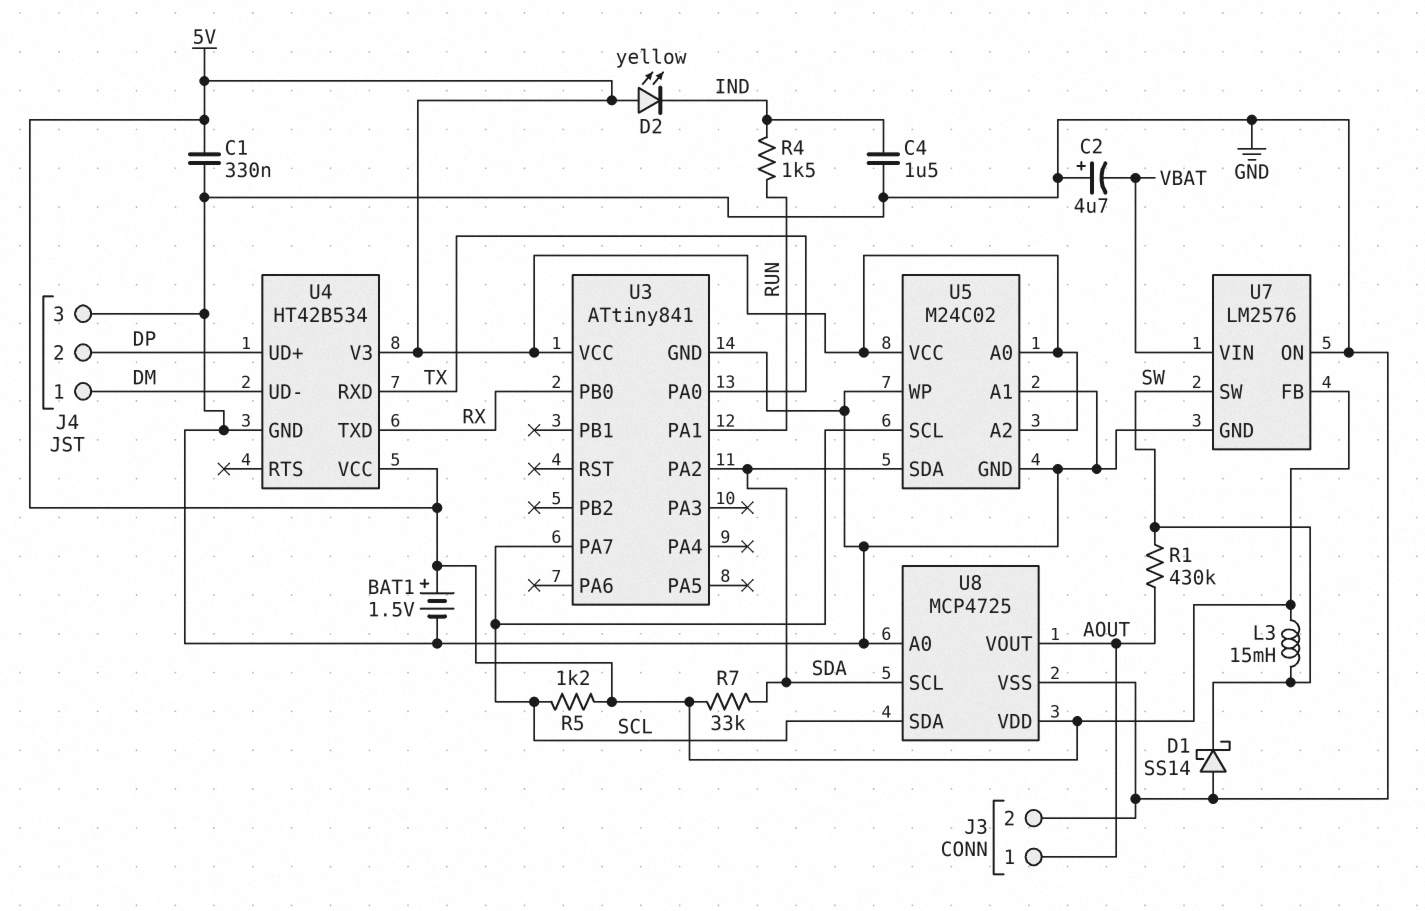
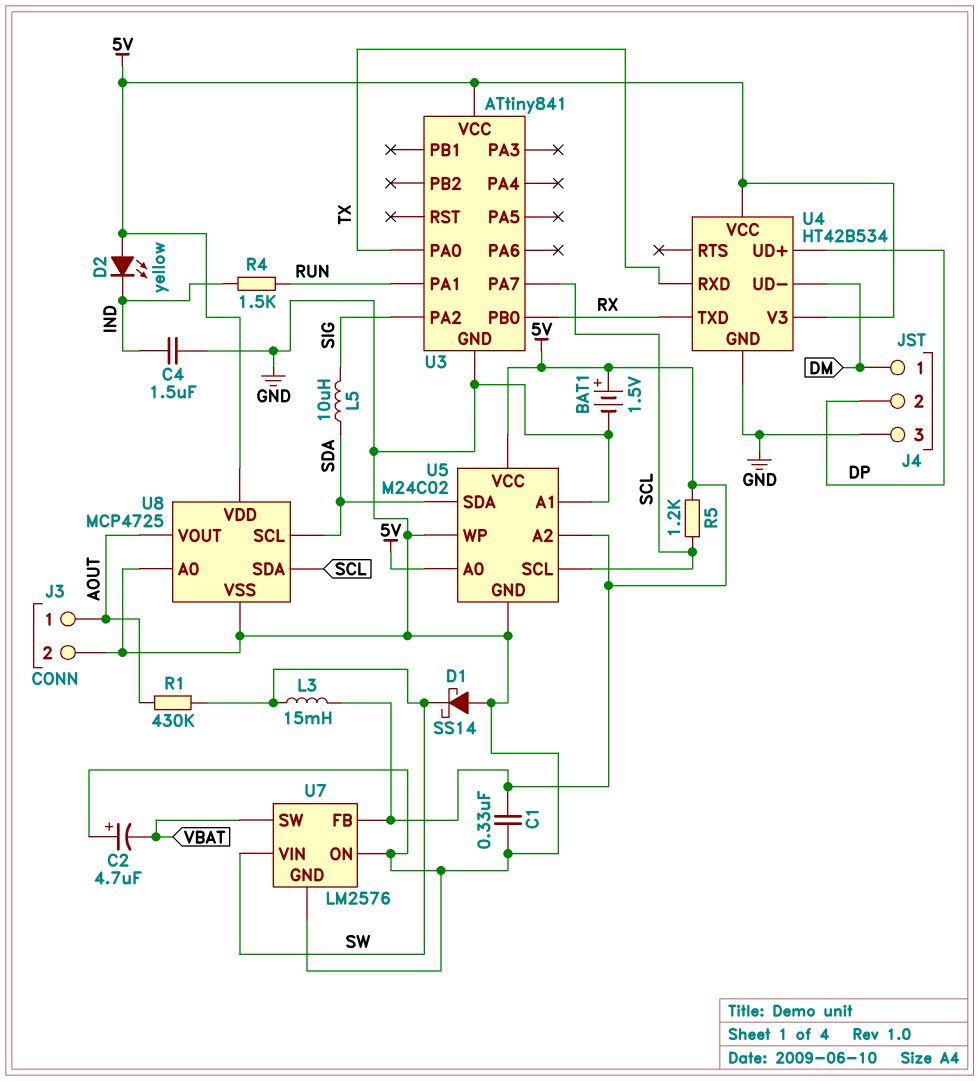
L5: none -> 10uH (SDA, SIG)
R7: 33k (5V, SDA) -> none
U3 pin PA2: SDA -> SIG
U7 pin SW: SW -> VBAT
U7 pin VIN: VBAT -> SW

